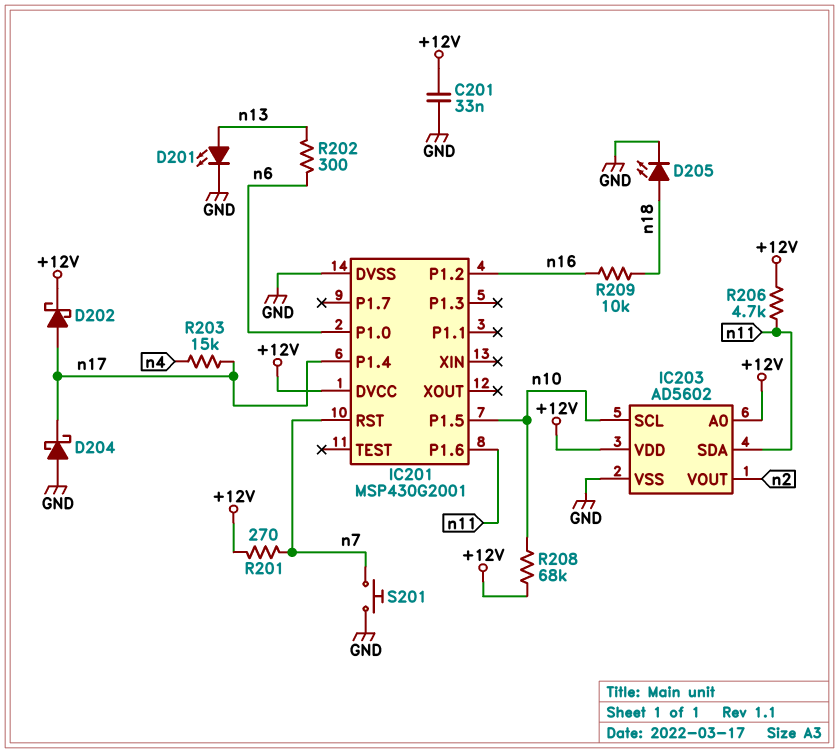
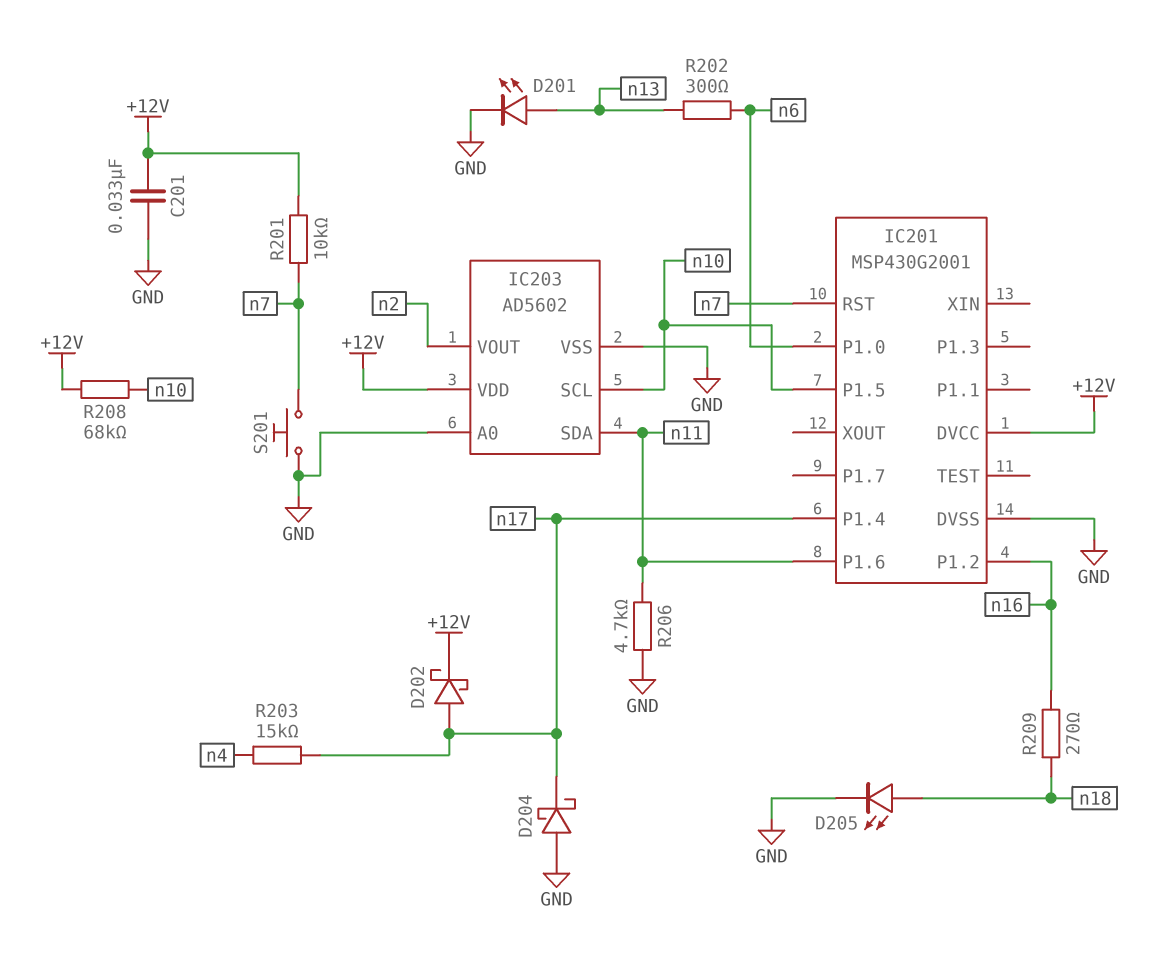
IC203 pin A0: +12V -> GND
R201: 270 (+12V, n7) -> 10k (+12V, n7)
R206: 4.7k (+12V, n11) -> 4.7k (GND, n11)
R209: 10k (n16, n18) -> 270 (n16, n18)

